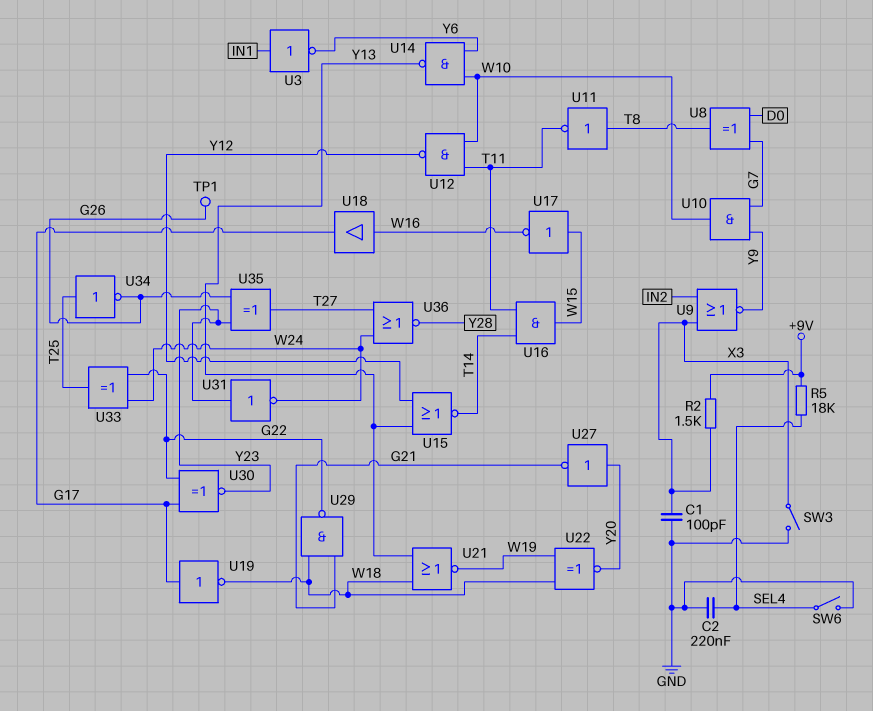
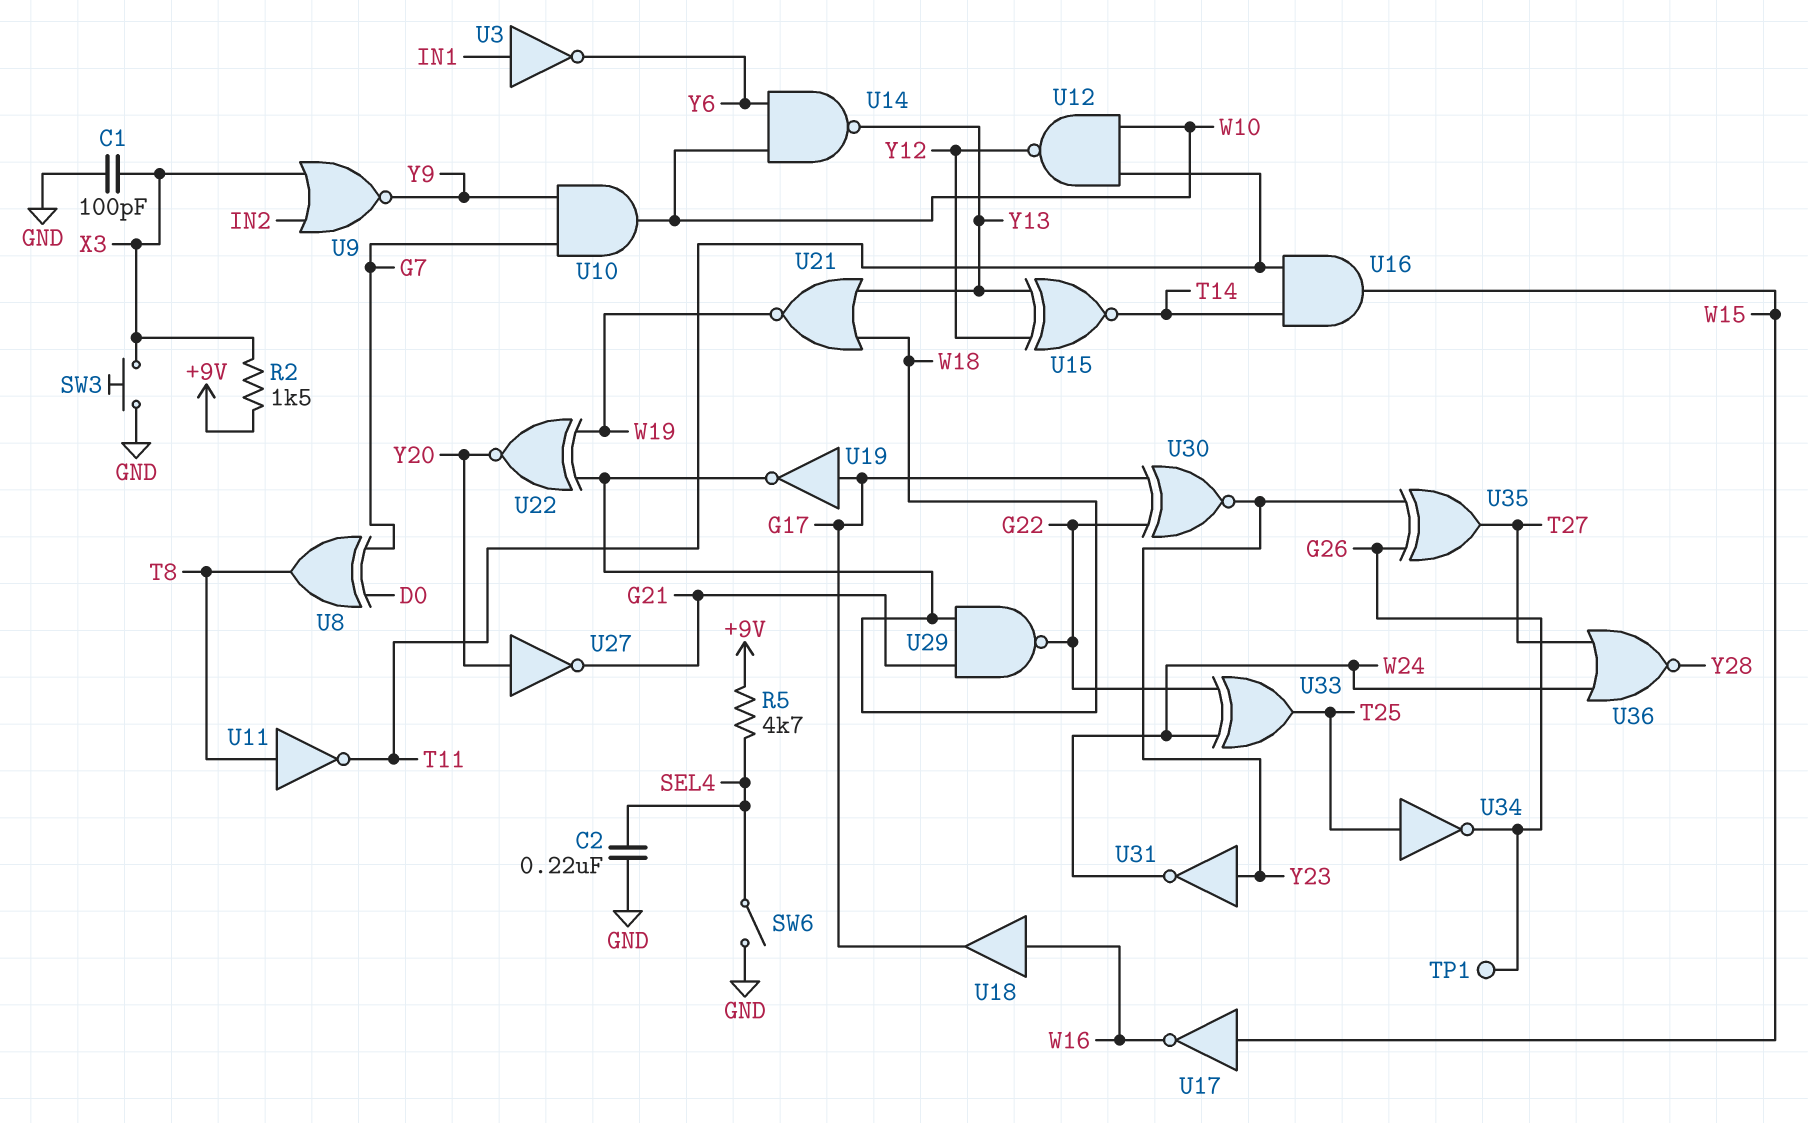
R5: 18k (+9V, SEL4) -> 4.7k (+9V, SEL4)
SW3: switch (GND, X3) -> button (GND, X3)
U15: NOR (in Y12, in Y13, out T14) -> XNOR (in Y12, in Y13, out T14)

